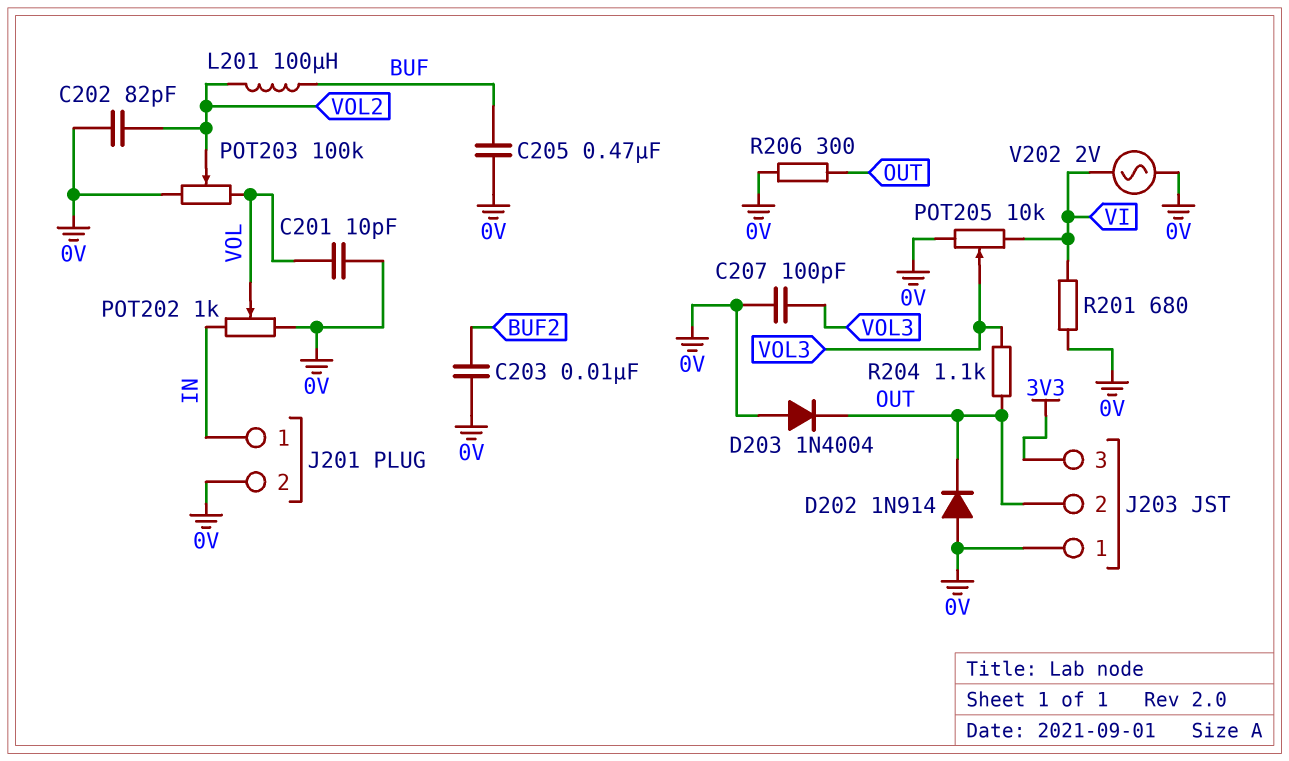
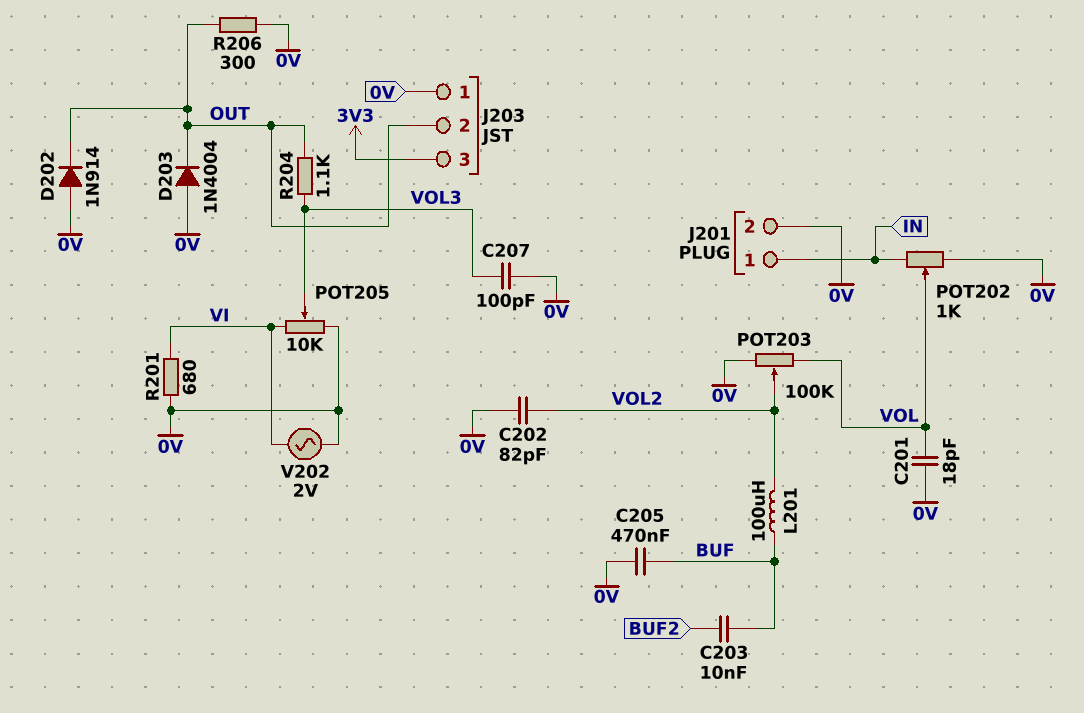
C201: 10pF (0V, VOL) -> 18pF (0V, VOL)
C203: 10nF (0V, BUF2) -> 10nF (BUF, BUF2)

